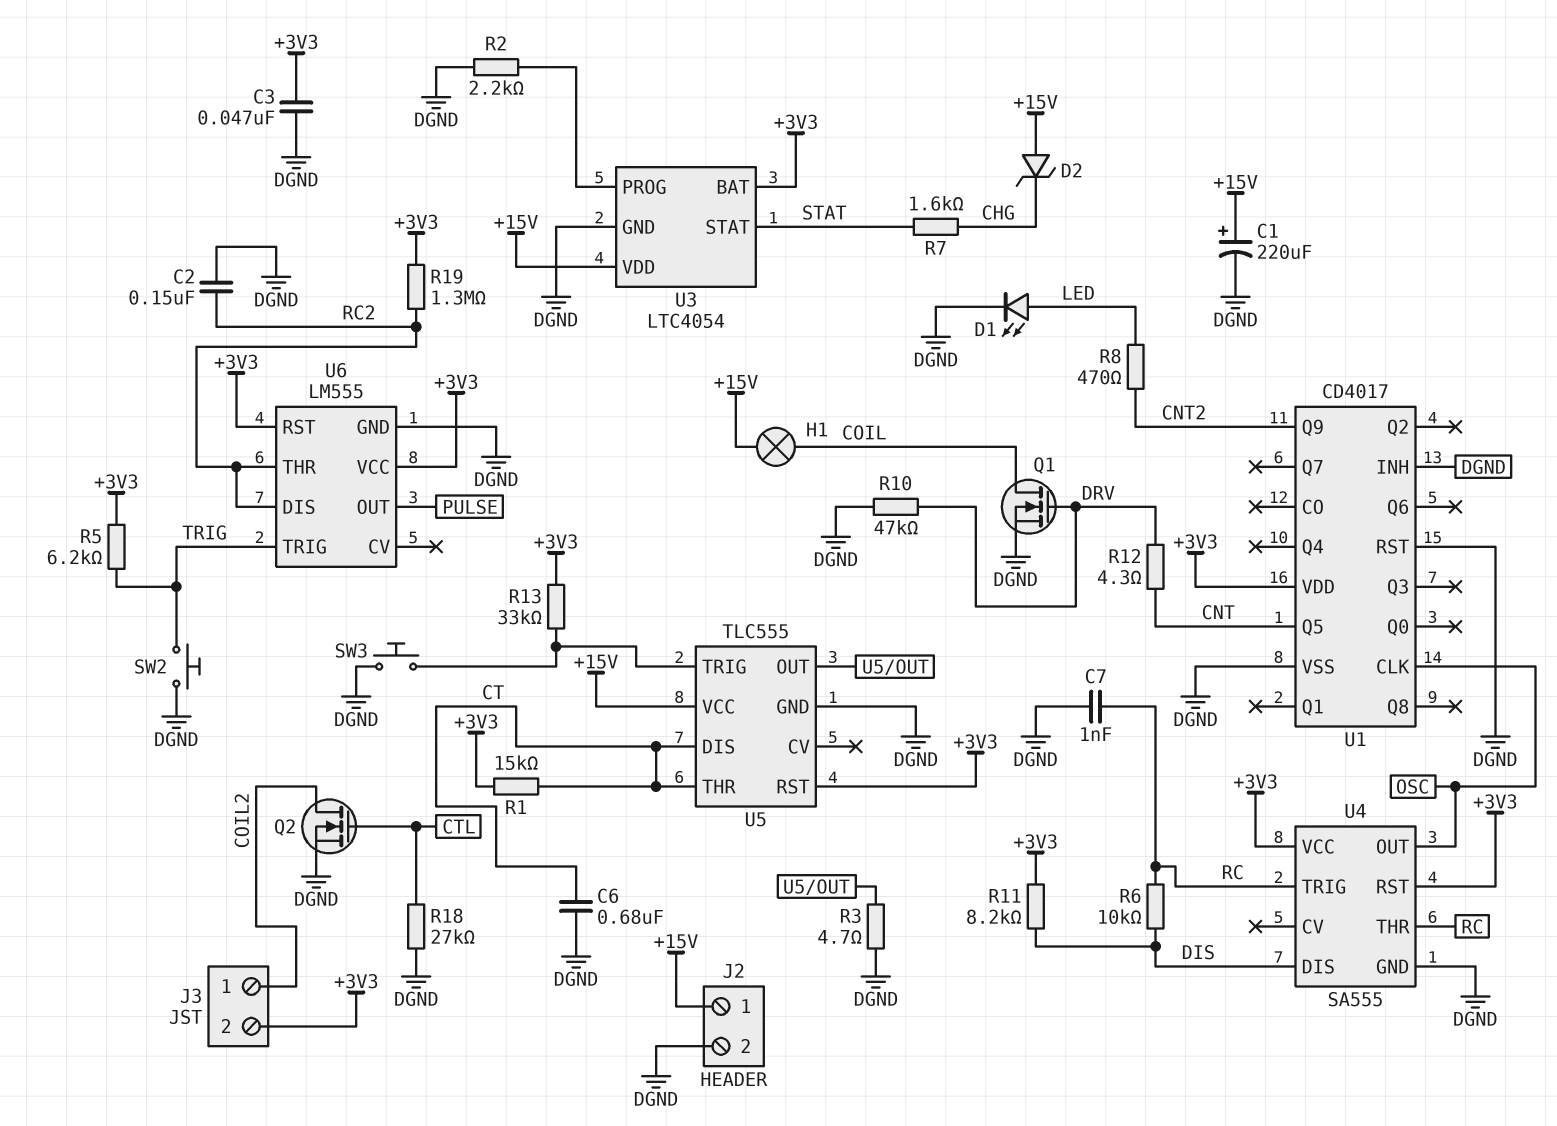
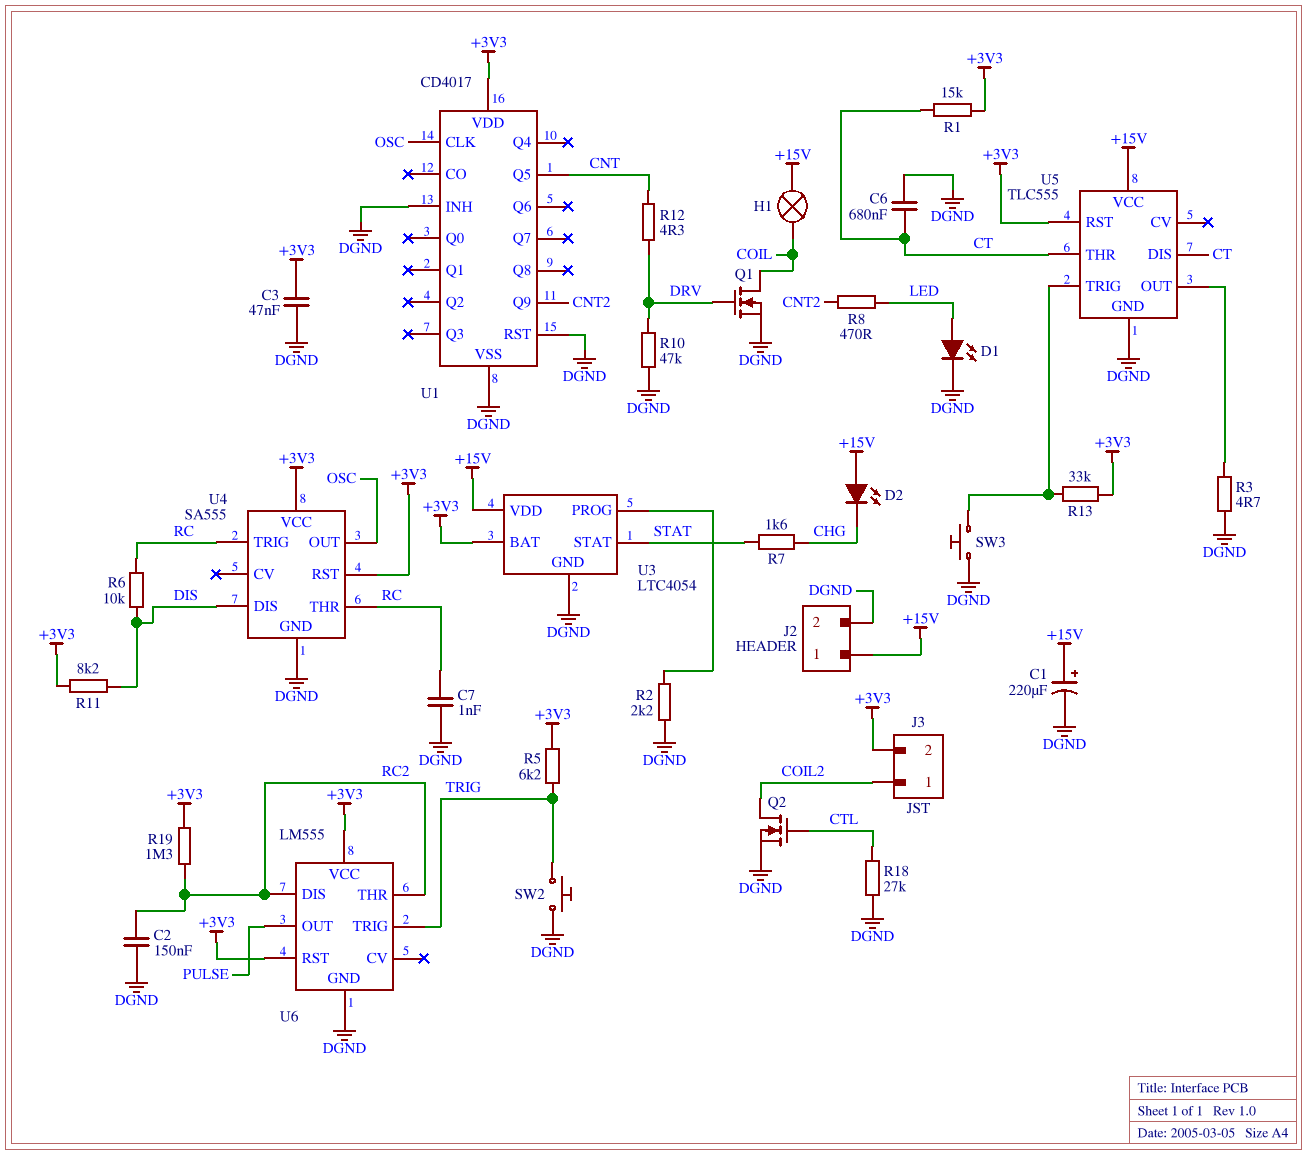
D2: zener (A +15V, K CHG) -> LED (A +15V, K CHG)

